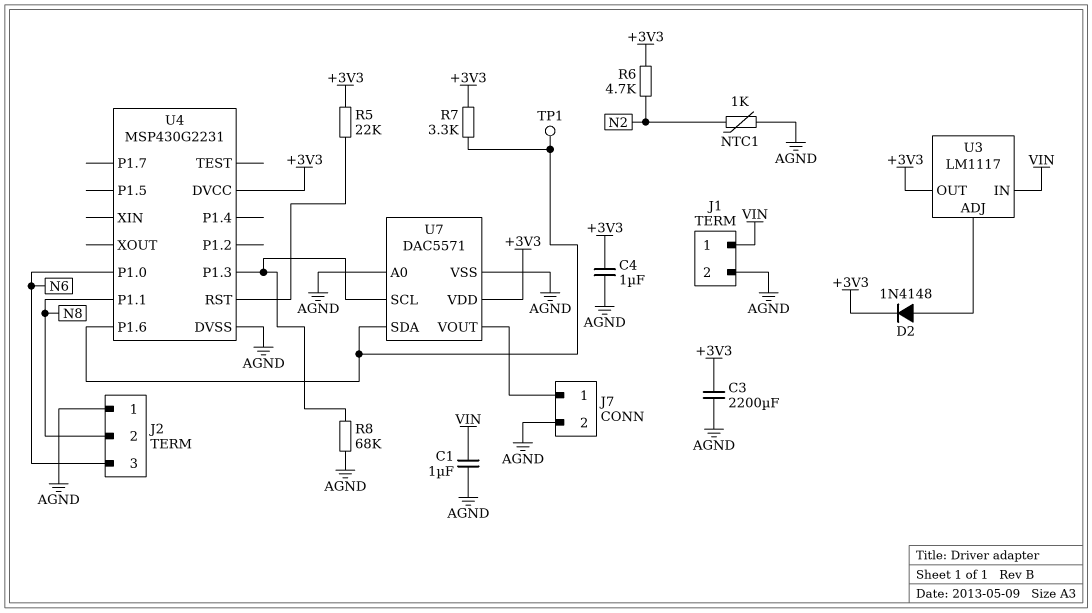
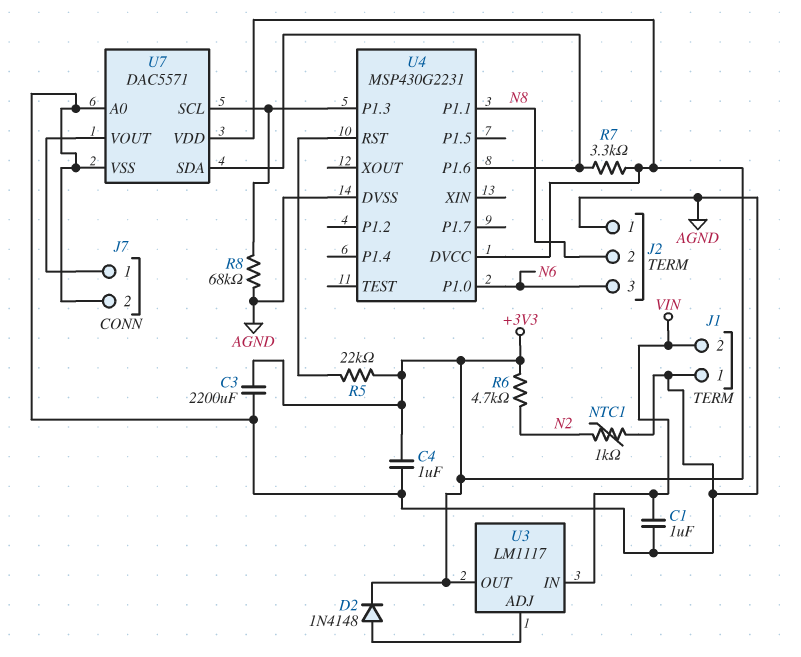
J1 pin 1: VIN -> AGND
J1 pin 2: AGND -> VIN
TP1: test point (U4/P1.6) -> none

